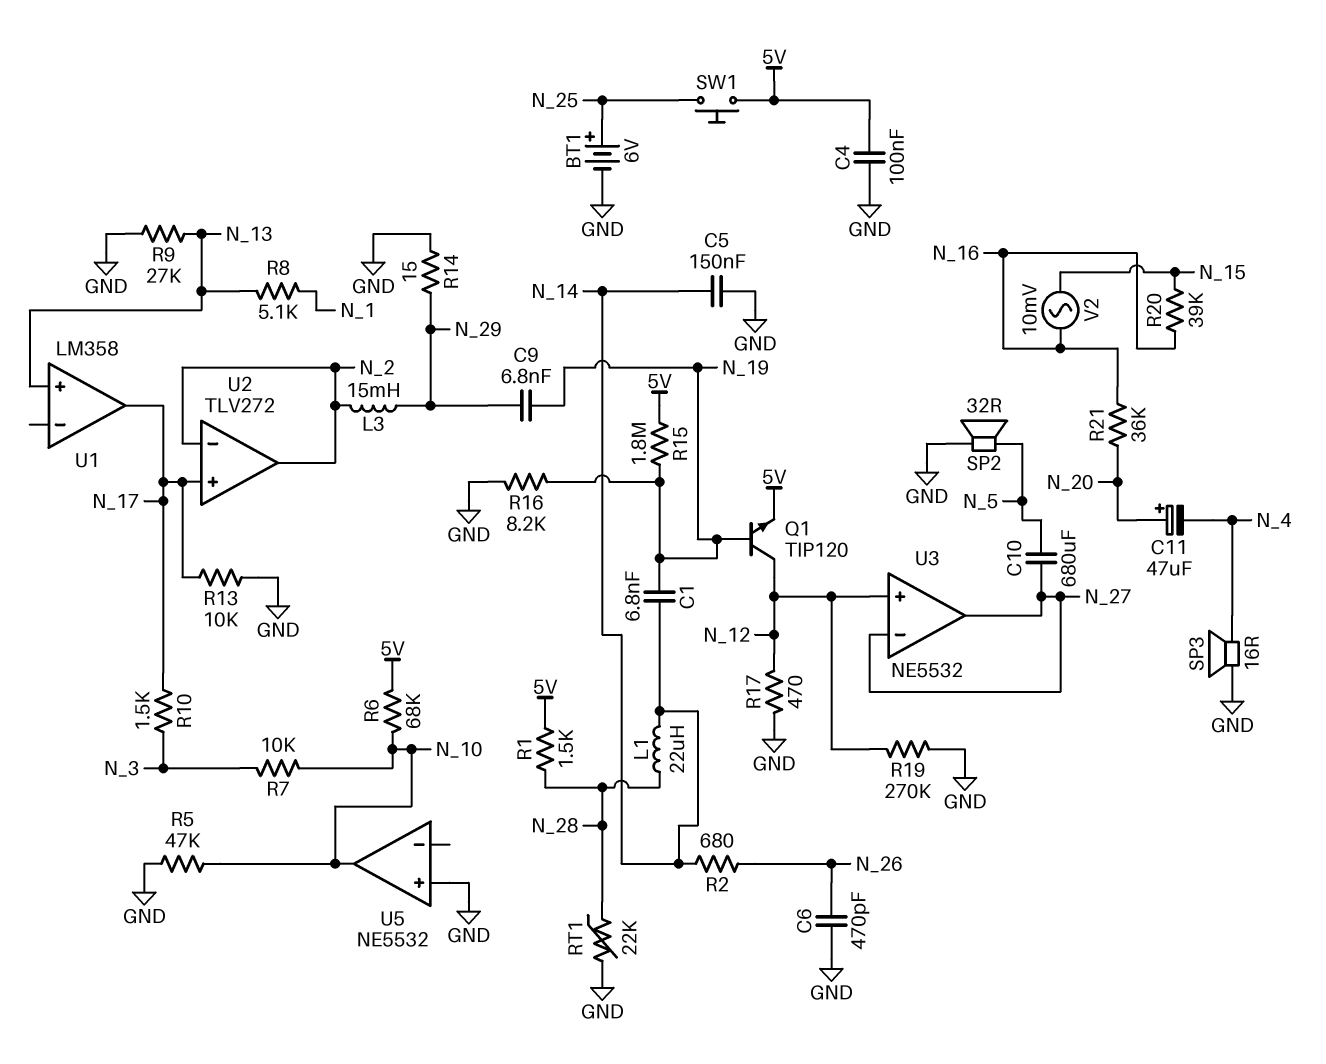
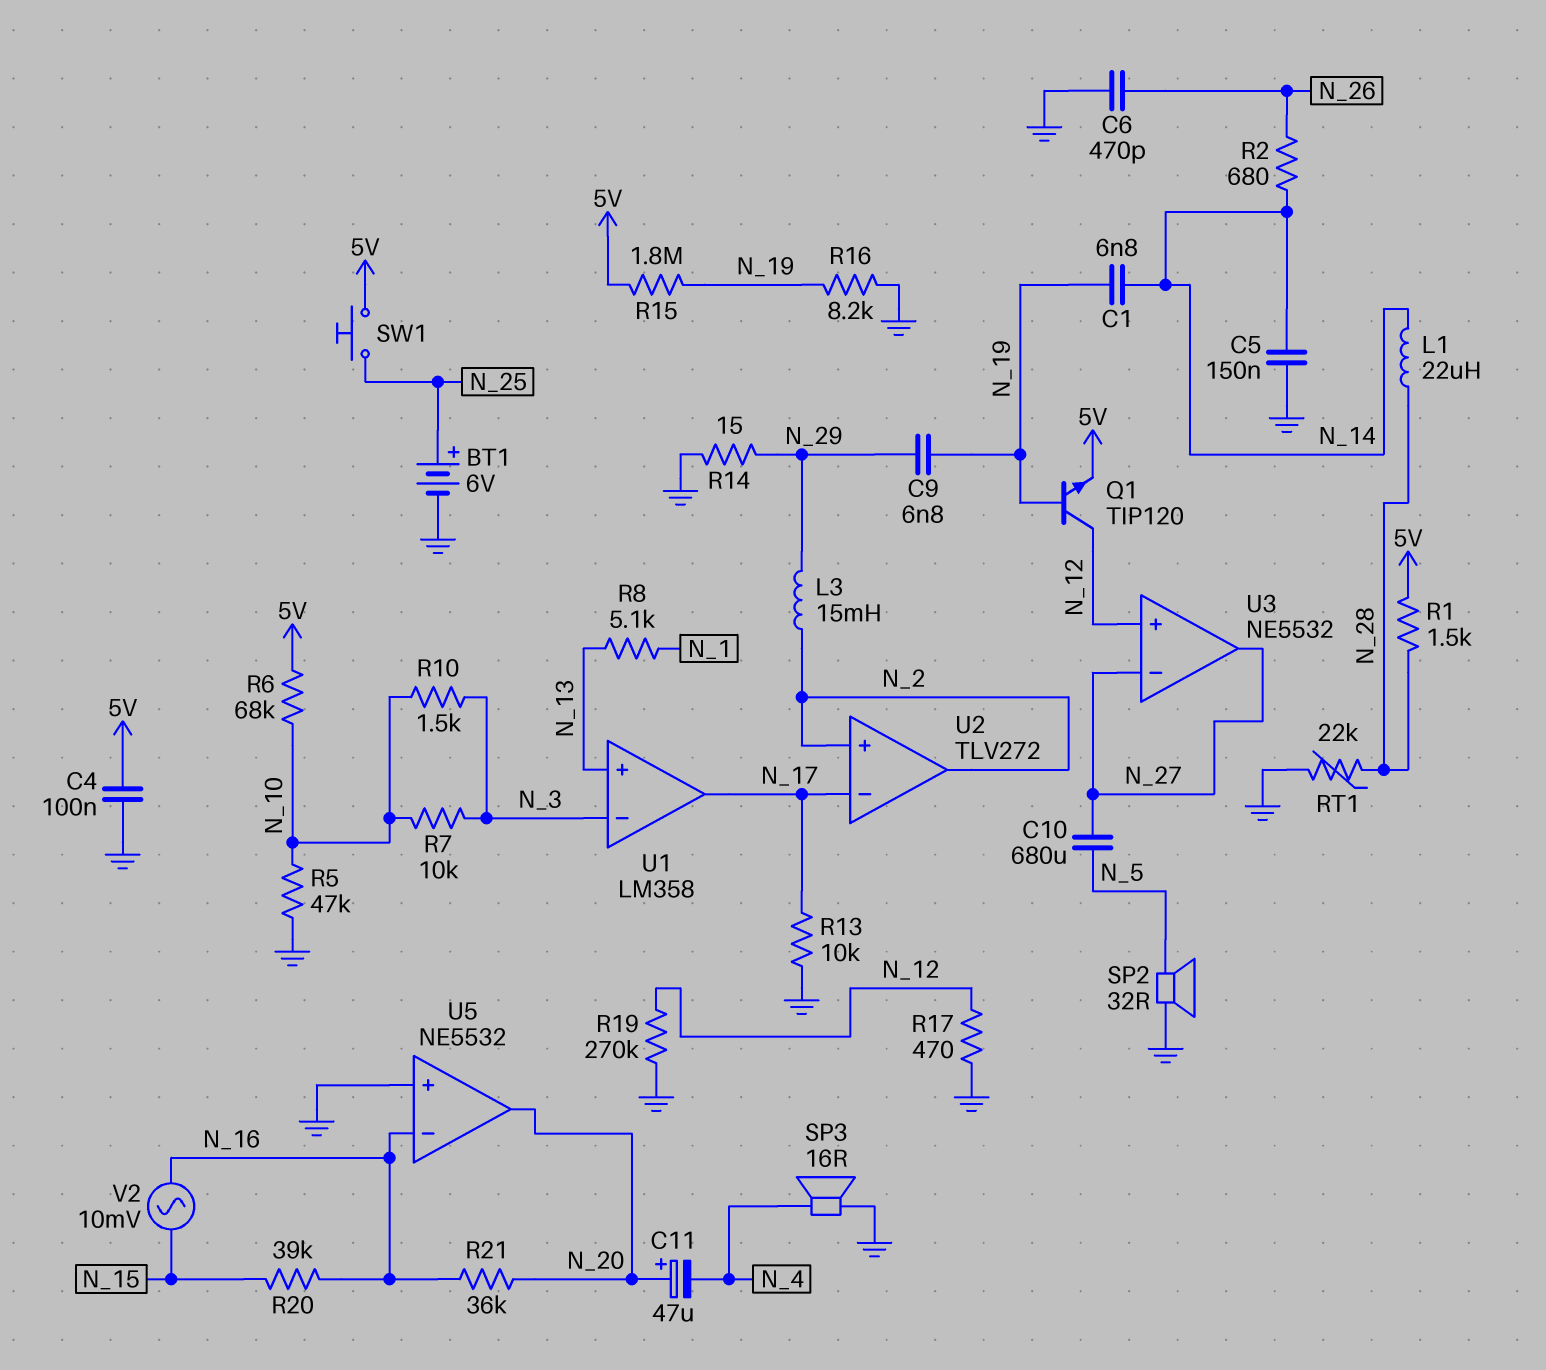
R9: 27k (GND, N_13) -> none
R10: 1.5k (N_3, N_17) -> 1.5k (N_3, N_10)
U1 pin in-: none -> N_3
U2 pin in+: N_17 -> N_2
U2 pin in-: N_2 -> N_17
U5 pin in-: none -> N_16
U5 pin out: N_10 -> N_20

